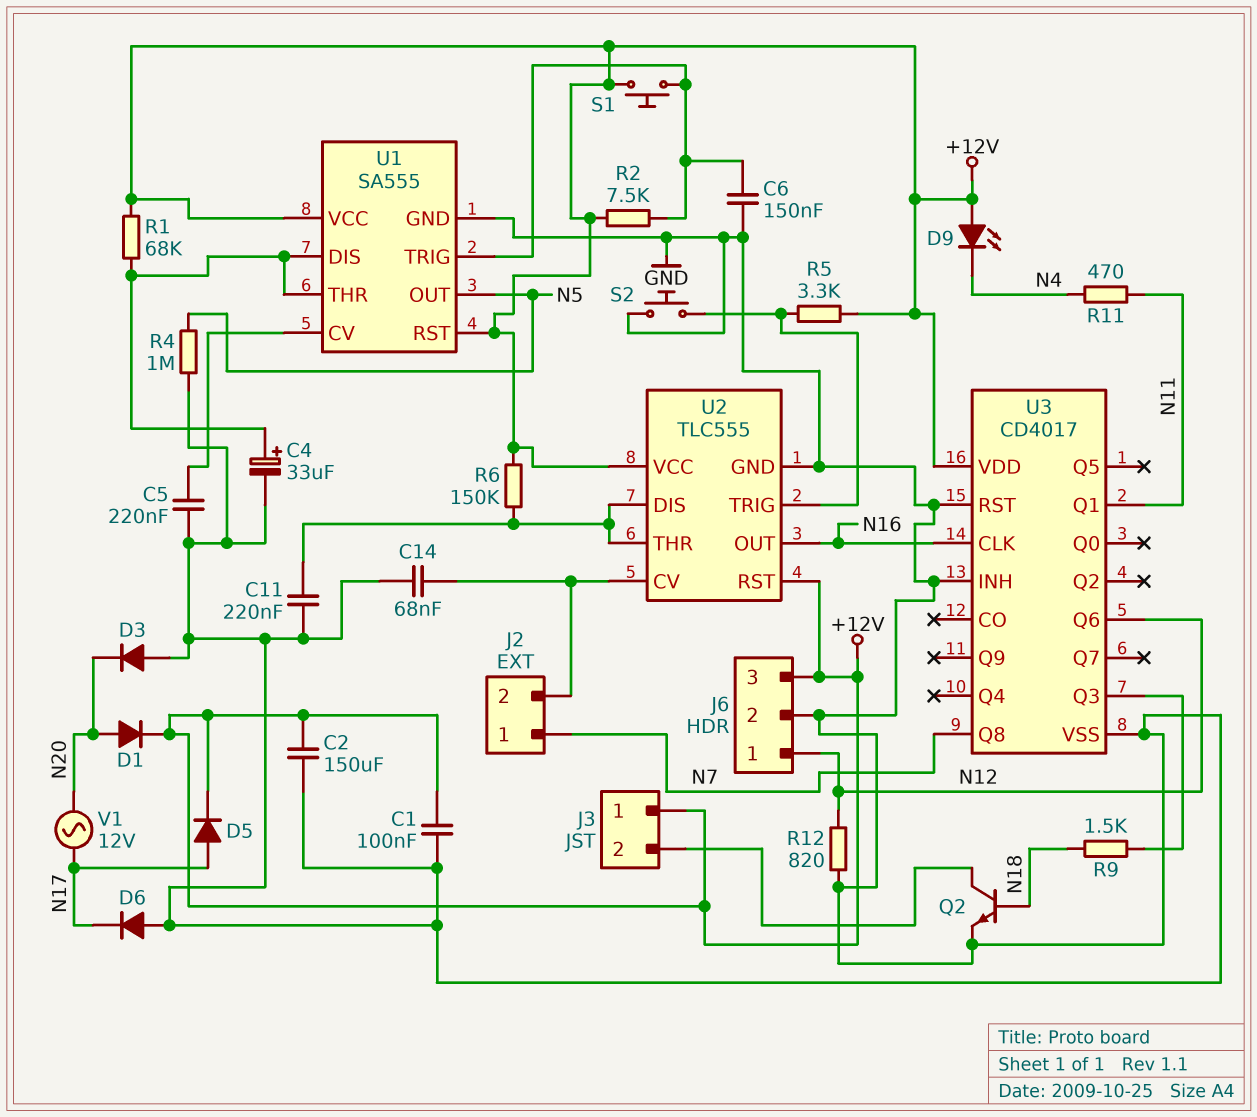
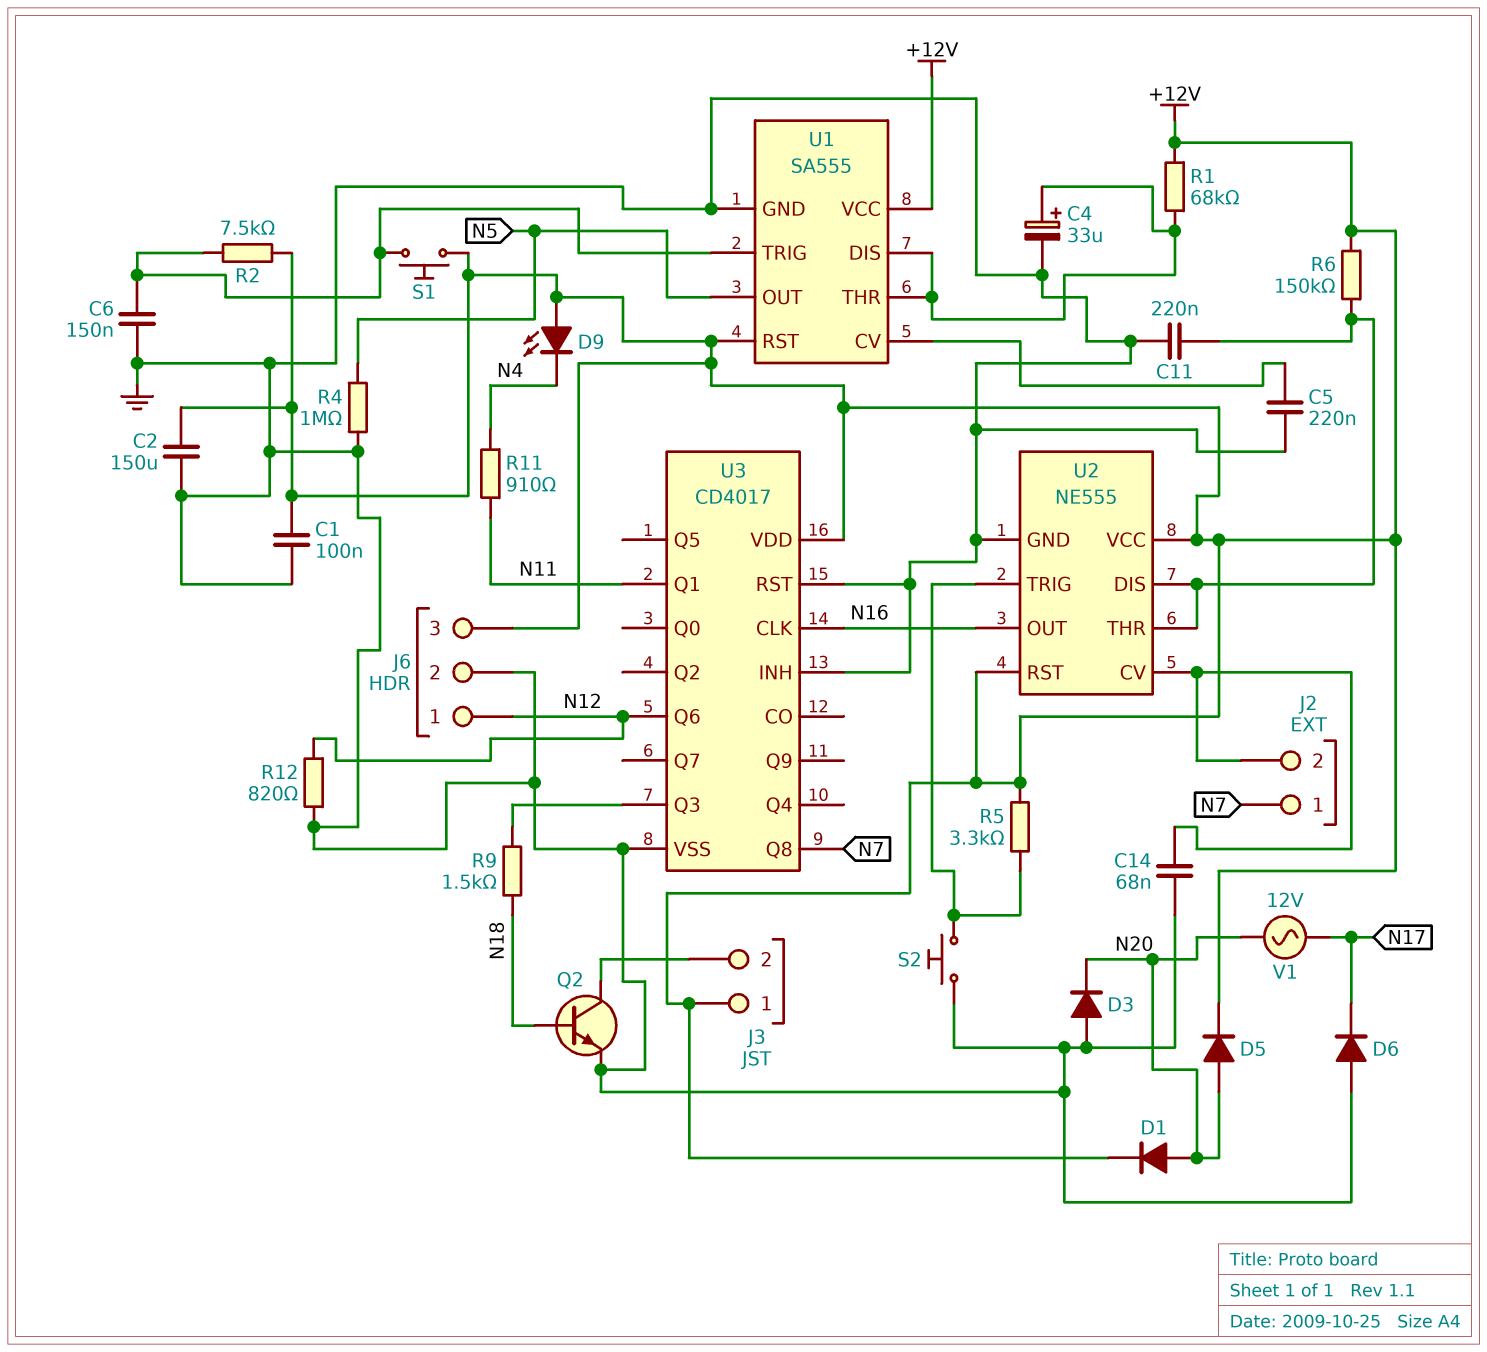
D5: diode (A N17, K +12V) -> diode (A N20, K +12V)
R11: 470 (N4, N11) -> 910 (N4, N11)
U2: TLC555 -> NE555

